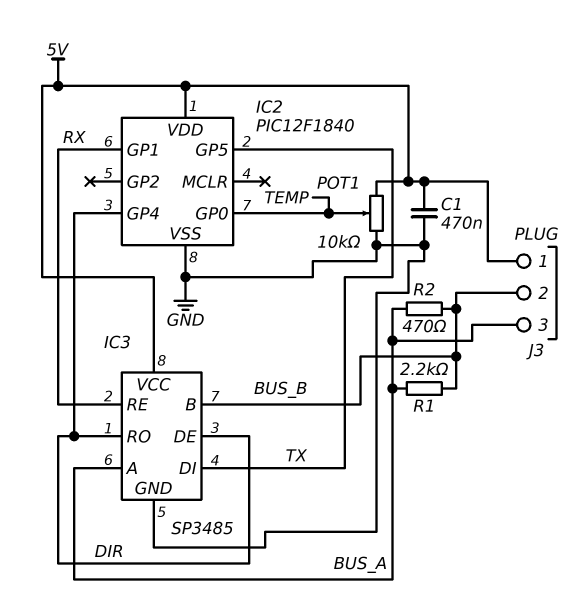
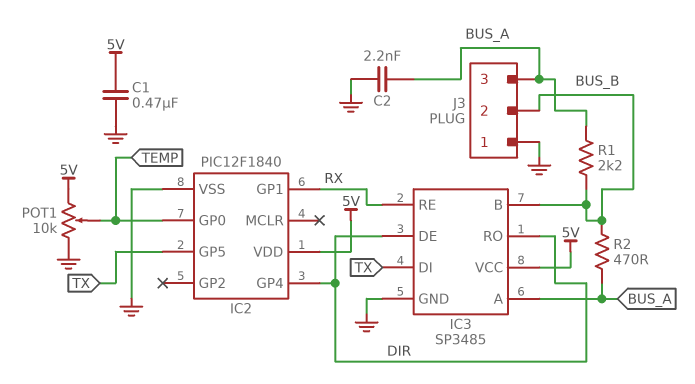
C2: none -> 2.2nF (BUS_A, GND)
J3 pin 1: 5V -> GND

